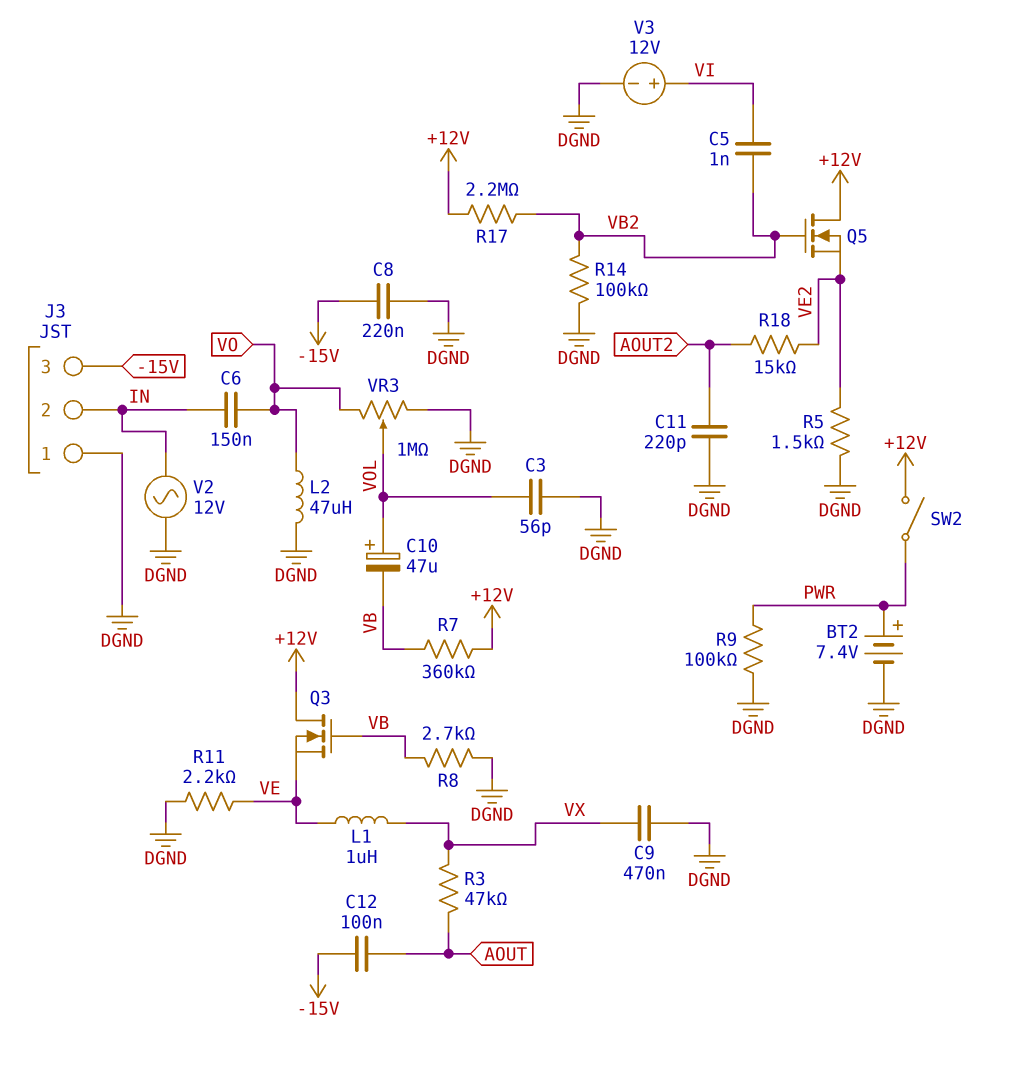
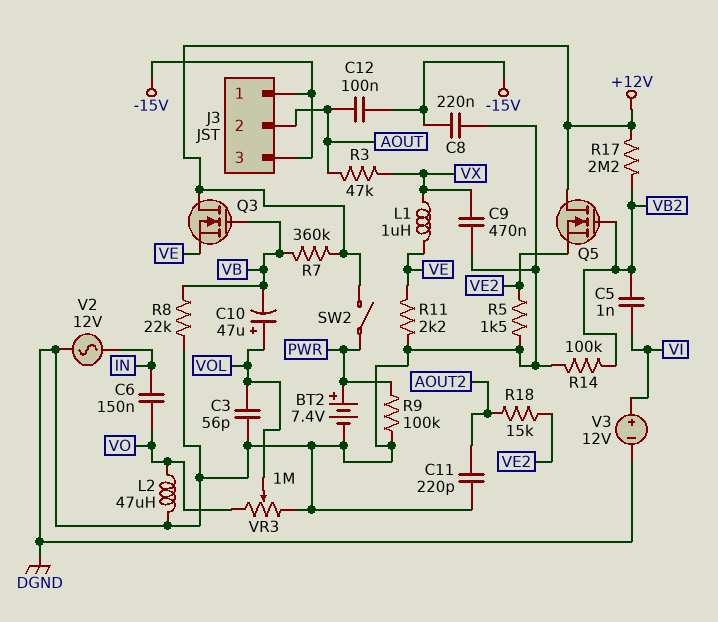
J3 pin 1: DGND -> -15V
J3 pin 2: IN -> AOUT
R8: 2.7k (DGND, VB) -> 22k (DGND, VB)

